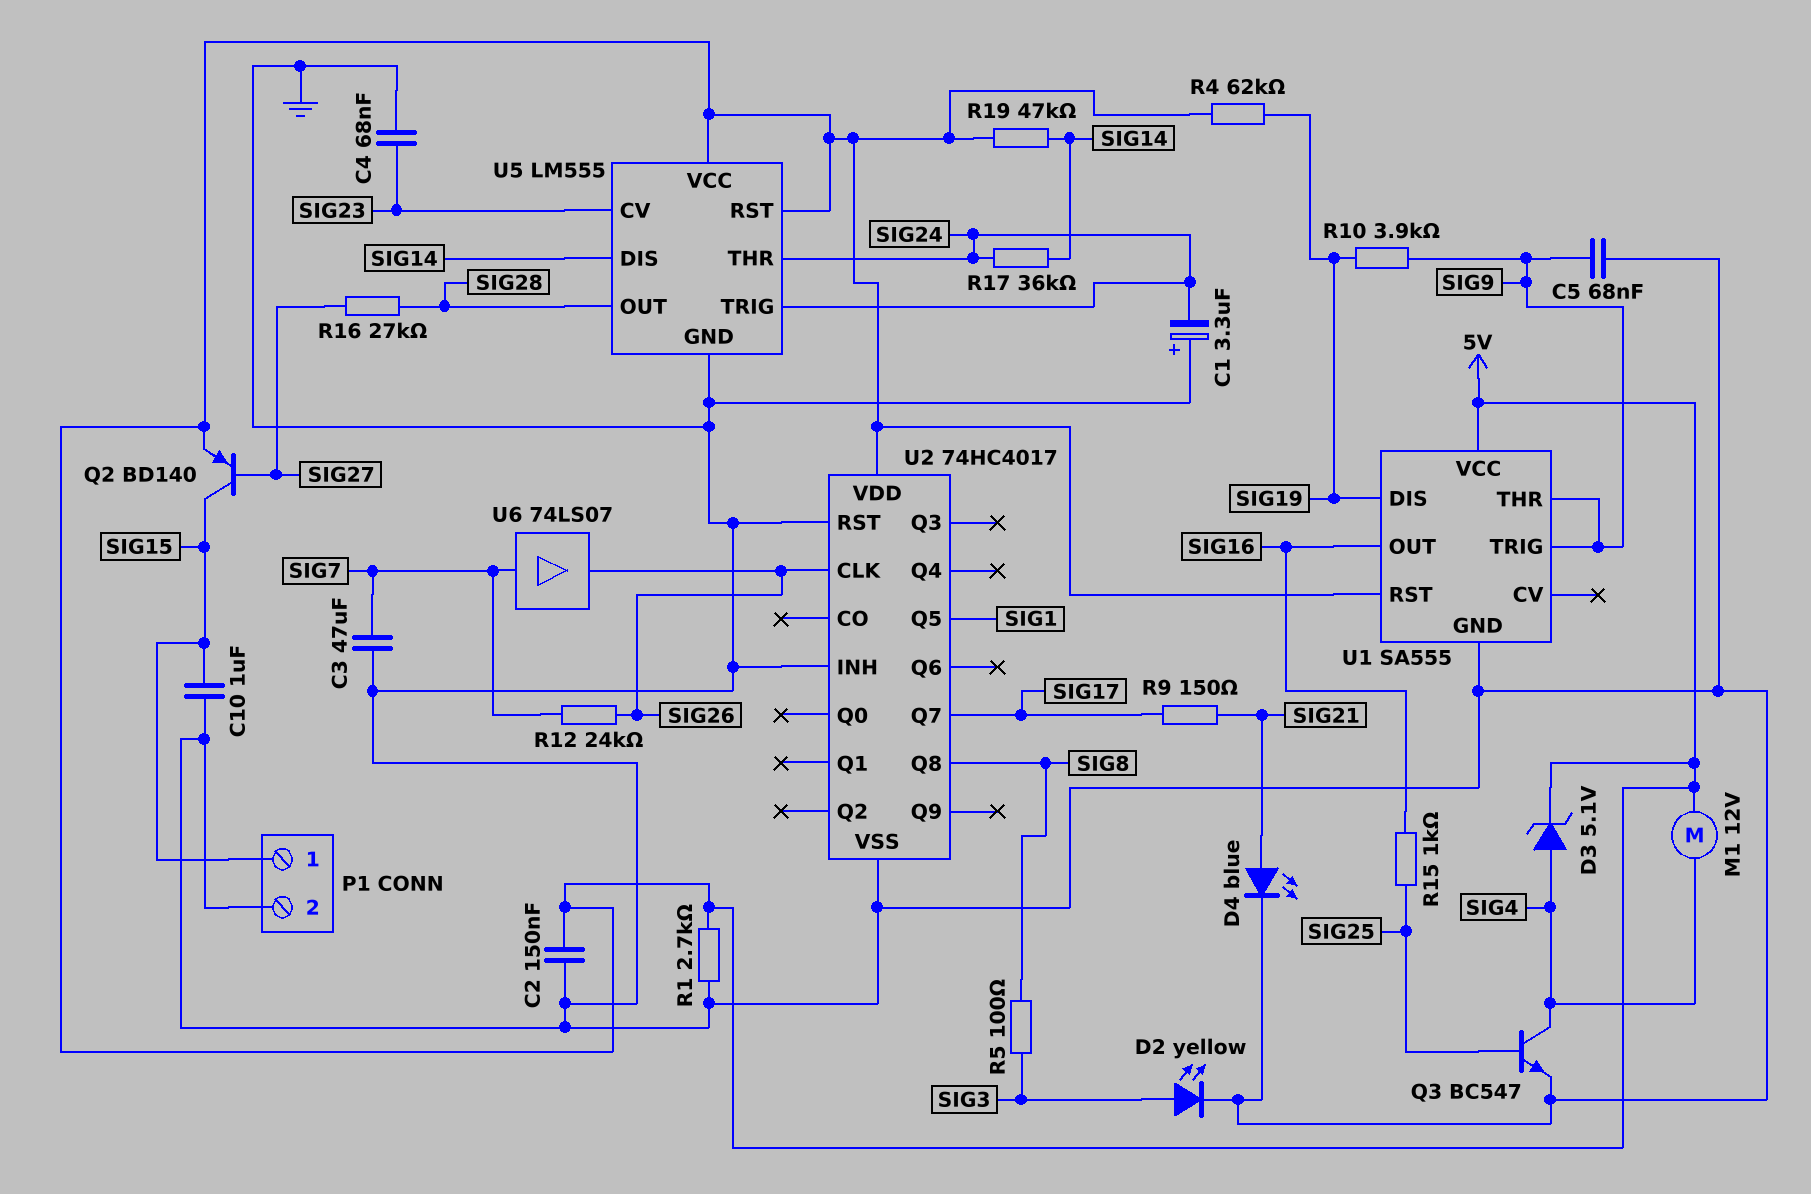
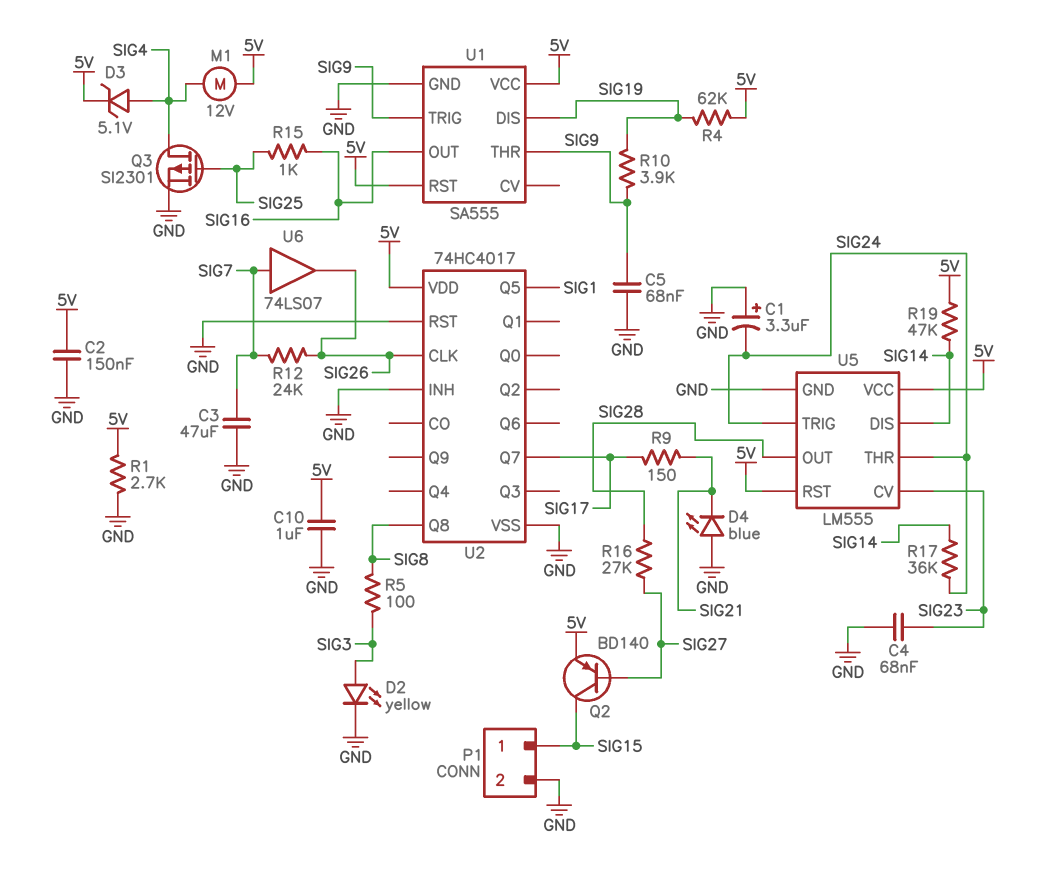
C10: 1uF (GND, SIG15) -> 1uF (5V, GND)
D4: LED blue (A SIG21, K GND) -> LED blue (A GND, K SIG21)
Q3: NPN BC547 (B SIG25, C SIG4, E GND) -> PMOS SI2301 (G SIG25, D SIG4, S GND)

